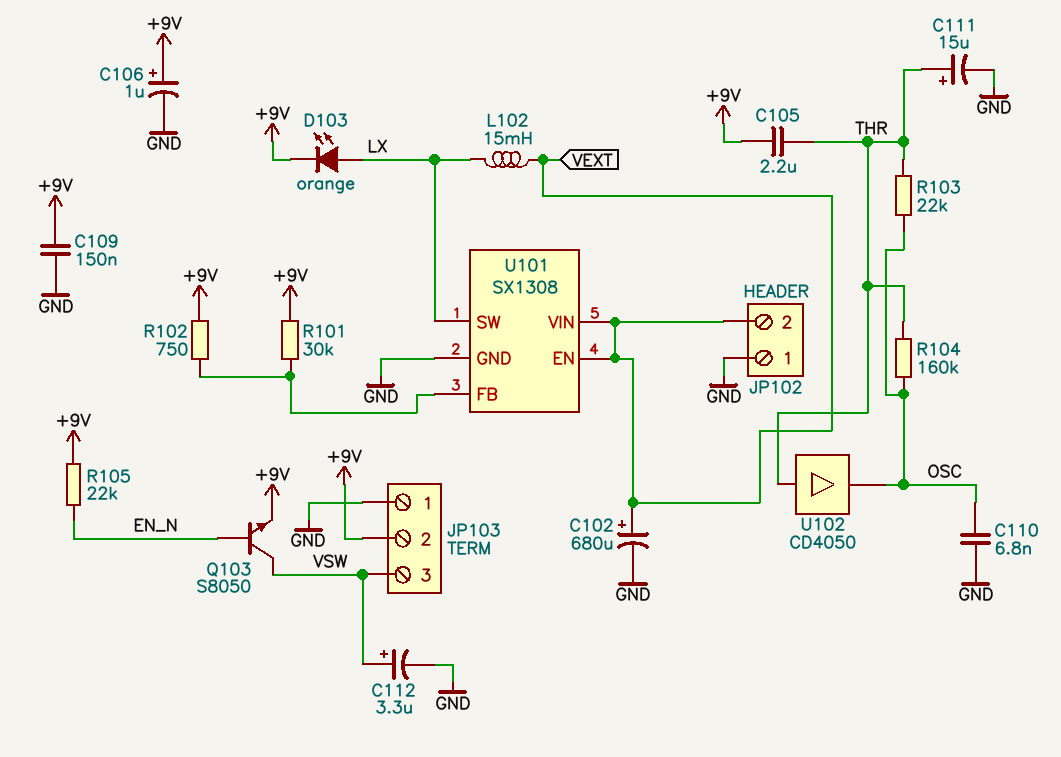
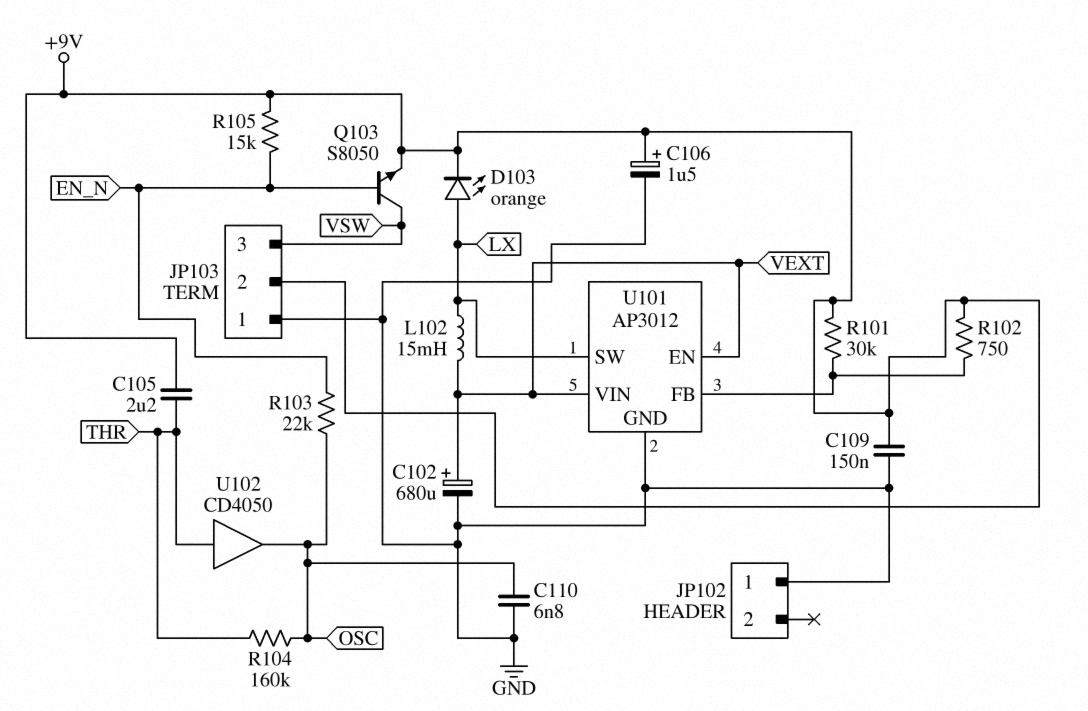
C106: 1uF (plus +9V, minus GND) -> 1.5uF (plus +9V, minus GND)
C111: 15uF (plus THR, minus GND) -> none
C112: 3.3uF (plus VSW, minus GND) -> none
JP102 pin 2: VEXT -> none
R103: 22k (OSC, THR) -> 22k (EN_N, OSC)
R105: 22k (+9V, EN_N) -> 15k (+9V, EN_N)
U101: SX1308 -> AP3012

